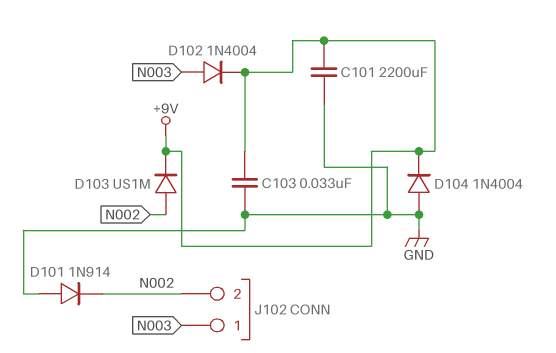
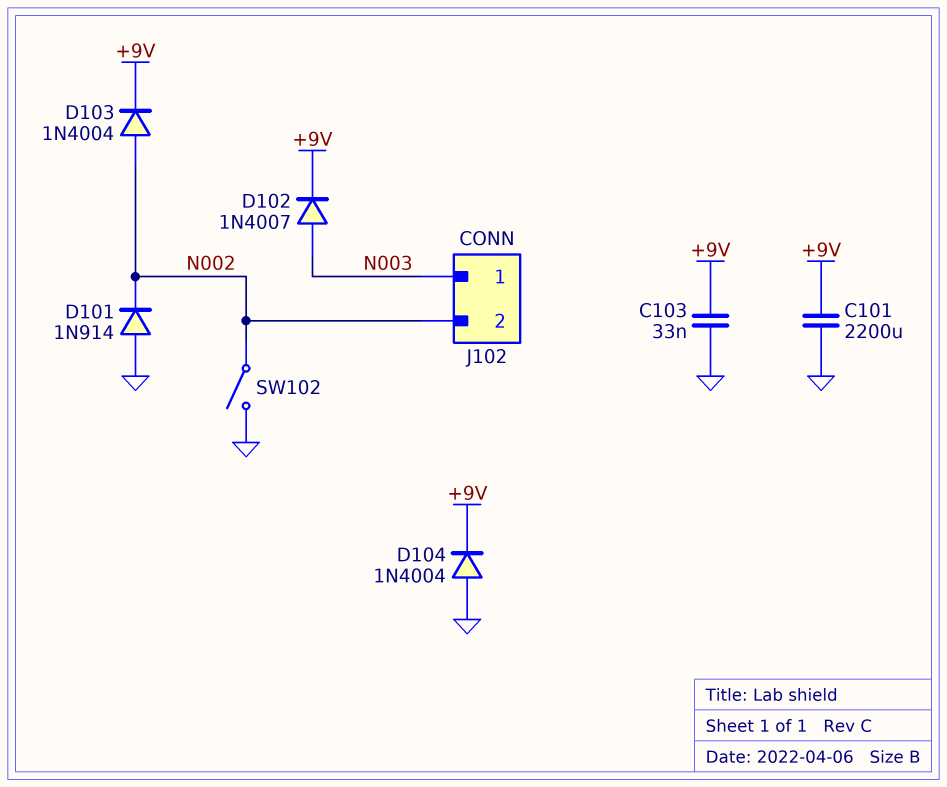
D102: diode 1N4004 (A N003, K +9V) -> diode 1N4007 (A N003, K +9V)
D103: diode US1M (A N002, K +9V) -> diode 1N4004 (A N002, K +9V)
SW102: none -> switch (GND, N002)

